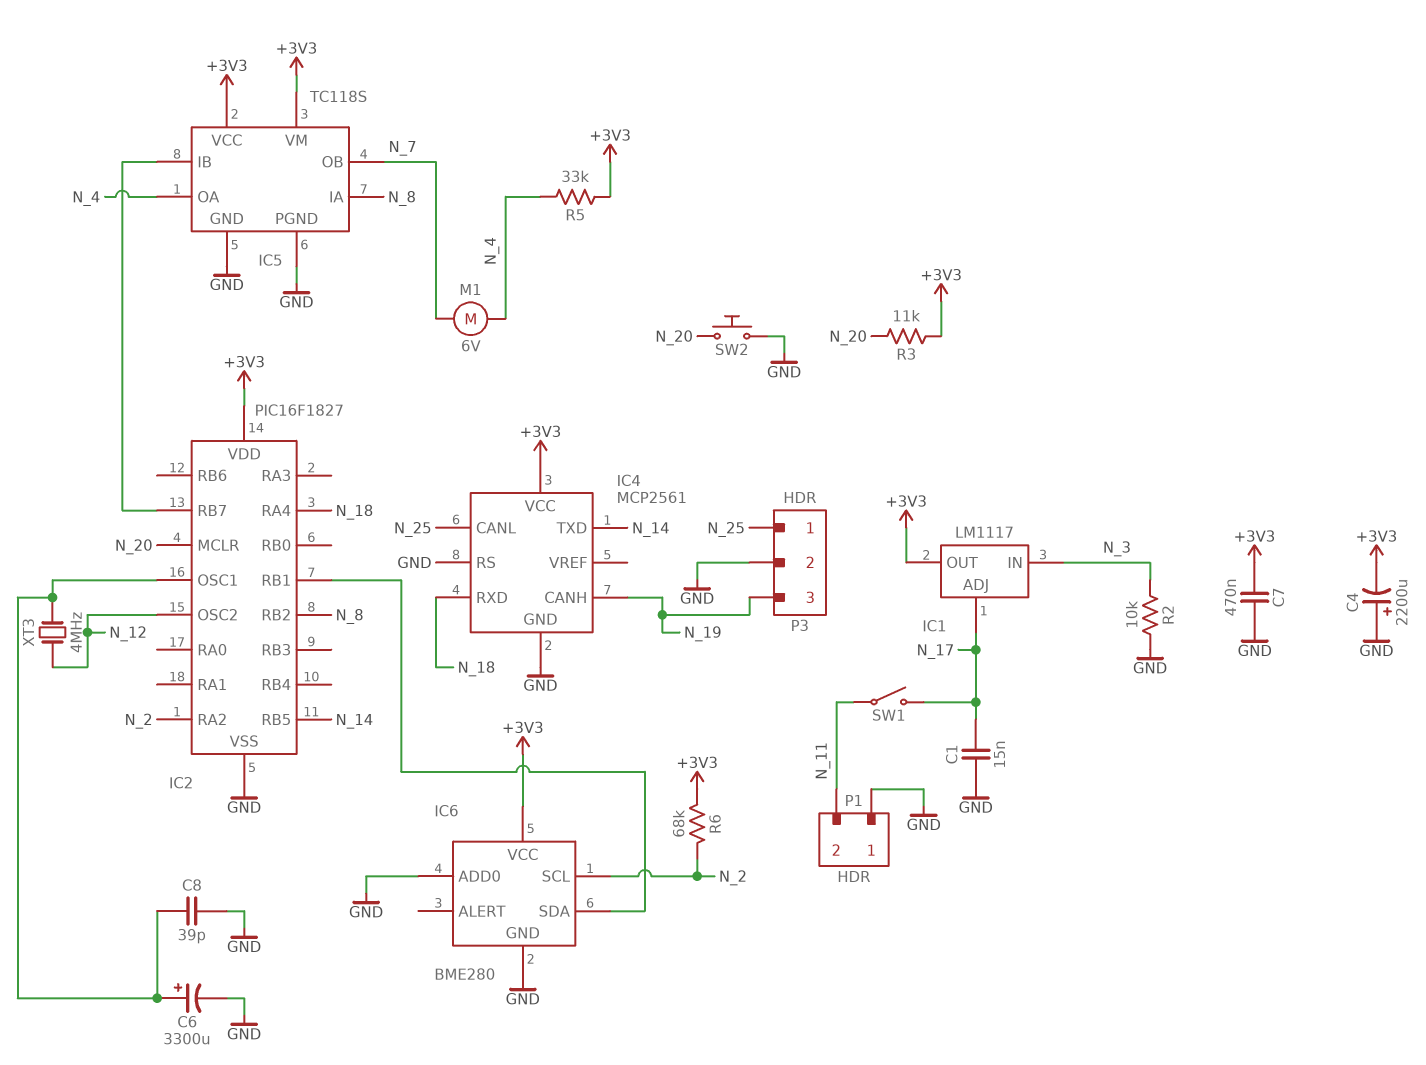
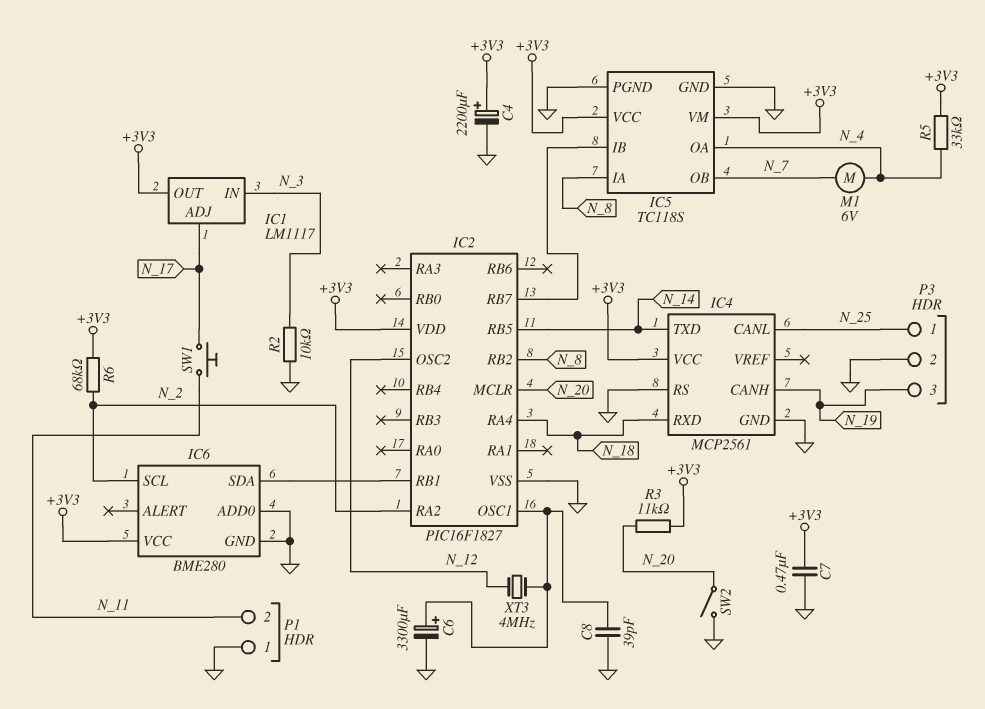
C1: 15nF (GND, N_17) -> none
C4: 2200uF (plus GND, minus +3V3) -> 2200uF (plus +3V3, minus GND)
SW1: switch (N_11, N_17) -> button (N_11, N_17)
SW2: button (GND, N_20) -> switch (GND, N_20)

